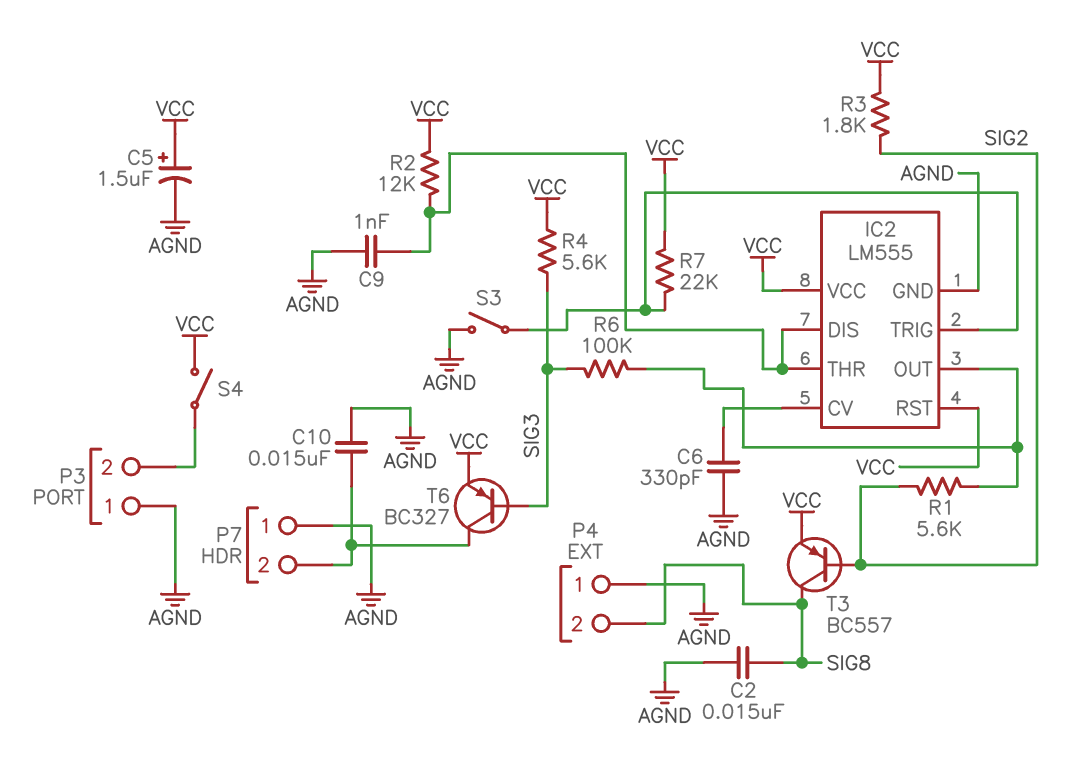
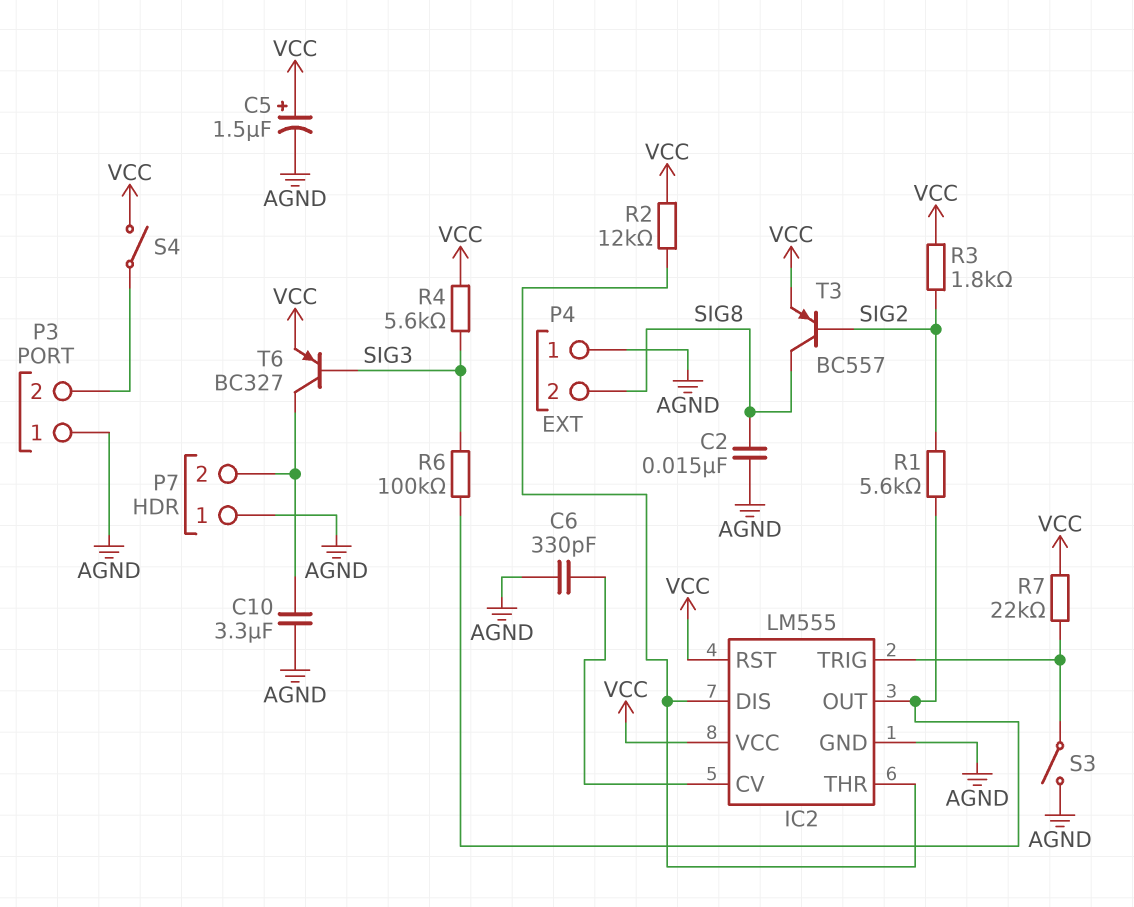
C9: 1nF (AGND, IC2/DIS) -> none
C10: 15nF (AGND, P7/2) -> 3.3uF (AGND, P7/2)

